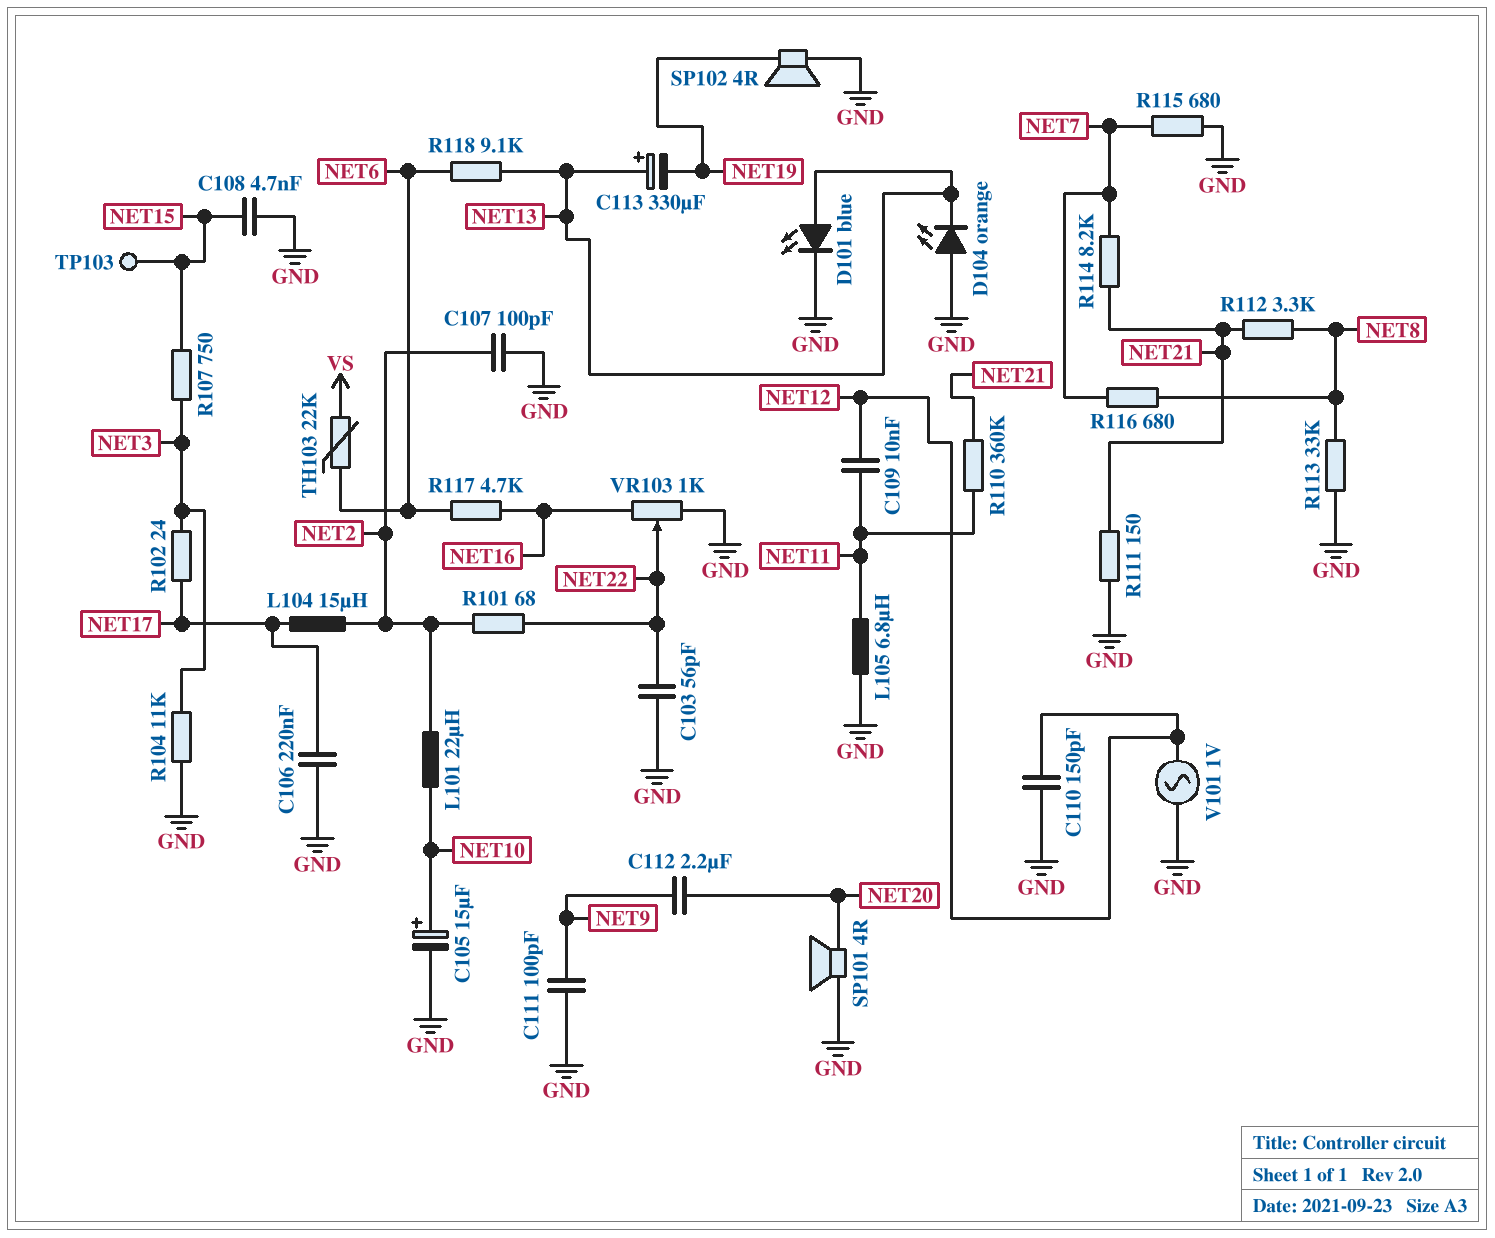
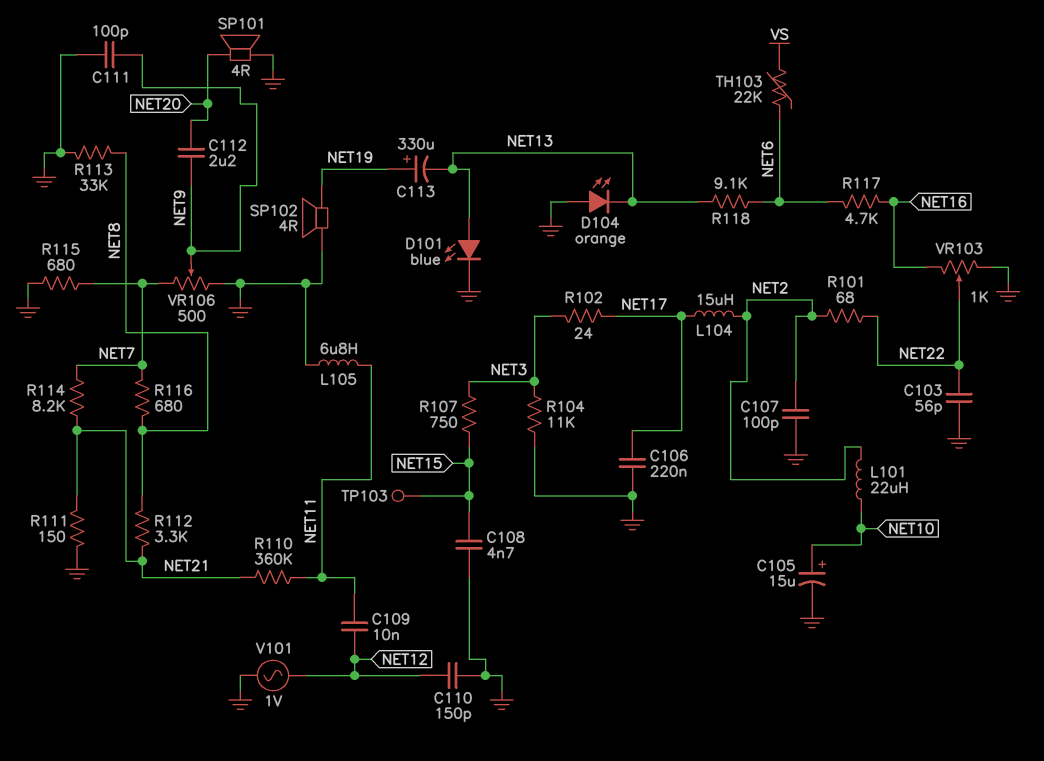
C113: 330uF (plus NET13, minus NET19) -> 330uF (plus NET19, minus NET13)
VR106: none -> 500 (GND, NET7, wiper NET9)

